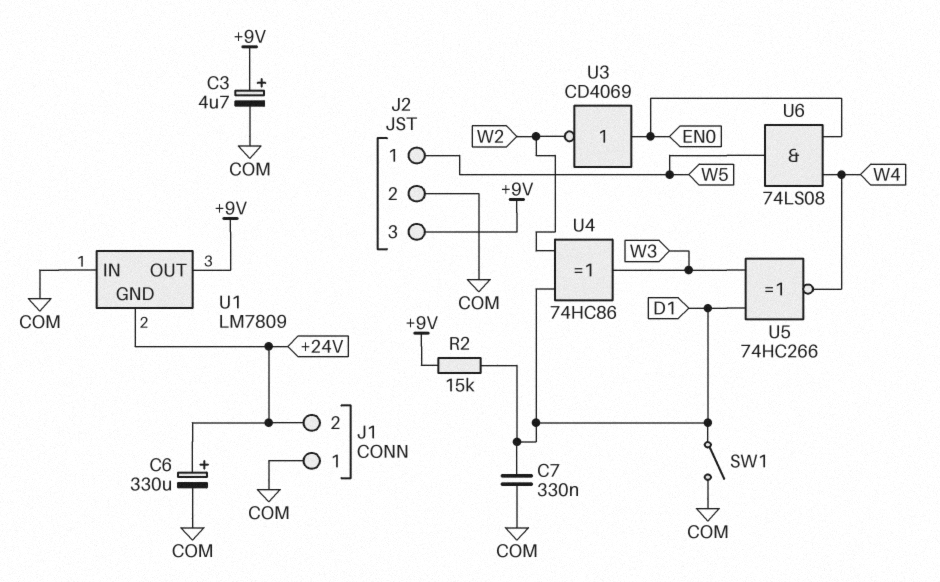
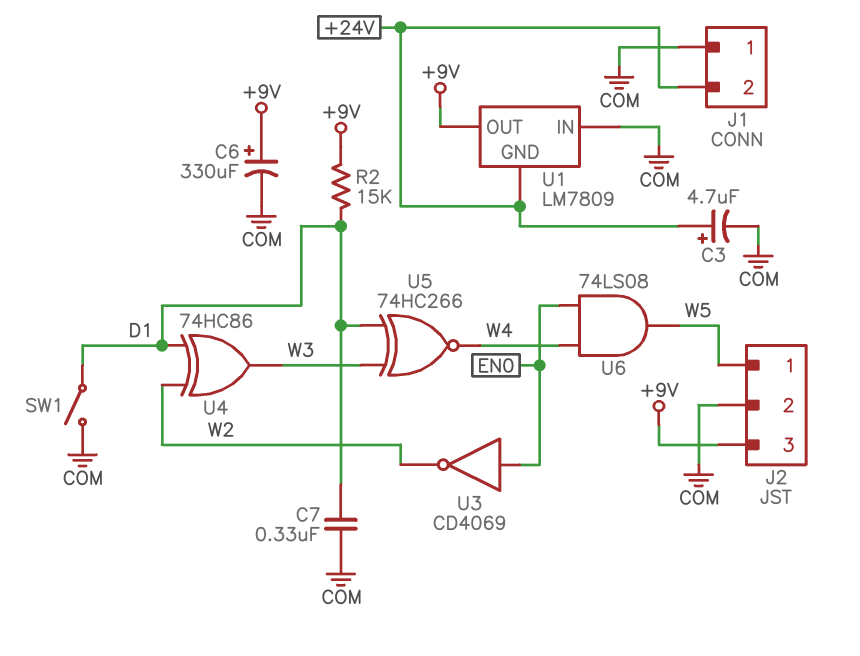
C3: 4.7uF (plus +9V, minus COM) -> 4.7uF (plus +24V, minus COM)
C6: 330uF (plus +24V, minus COM) -> 330uF (plus +9V, minus COM)

